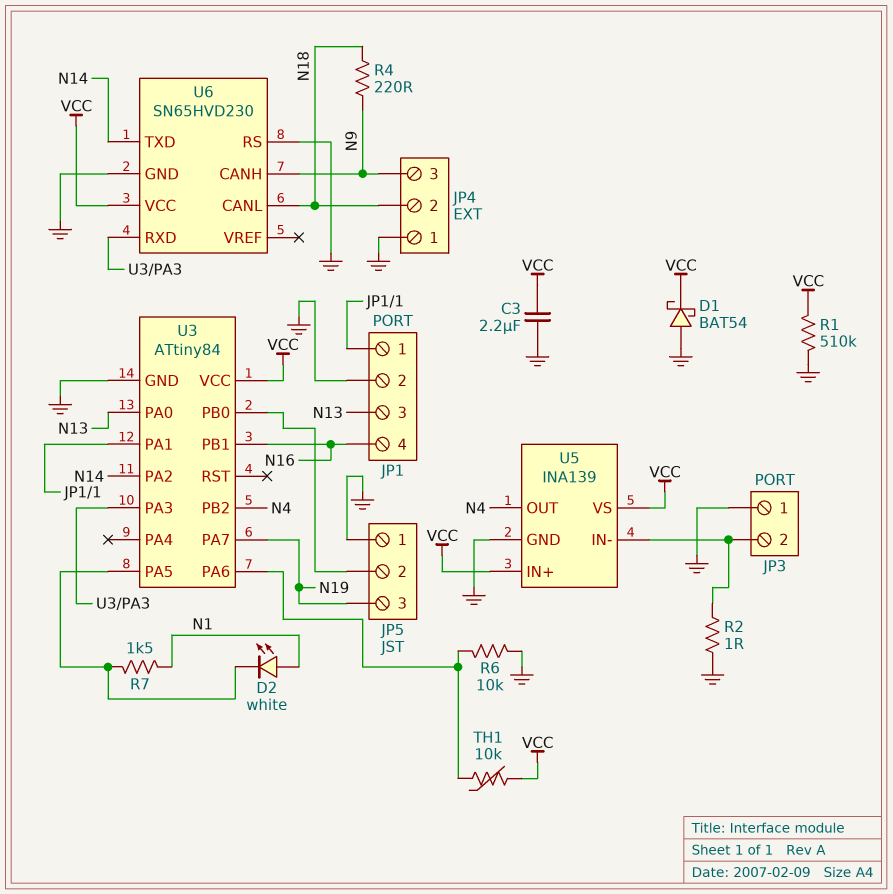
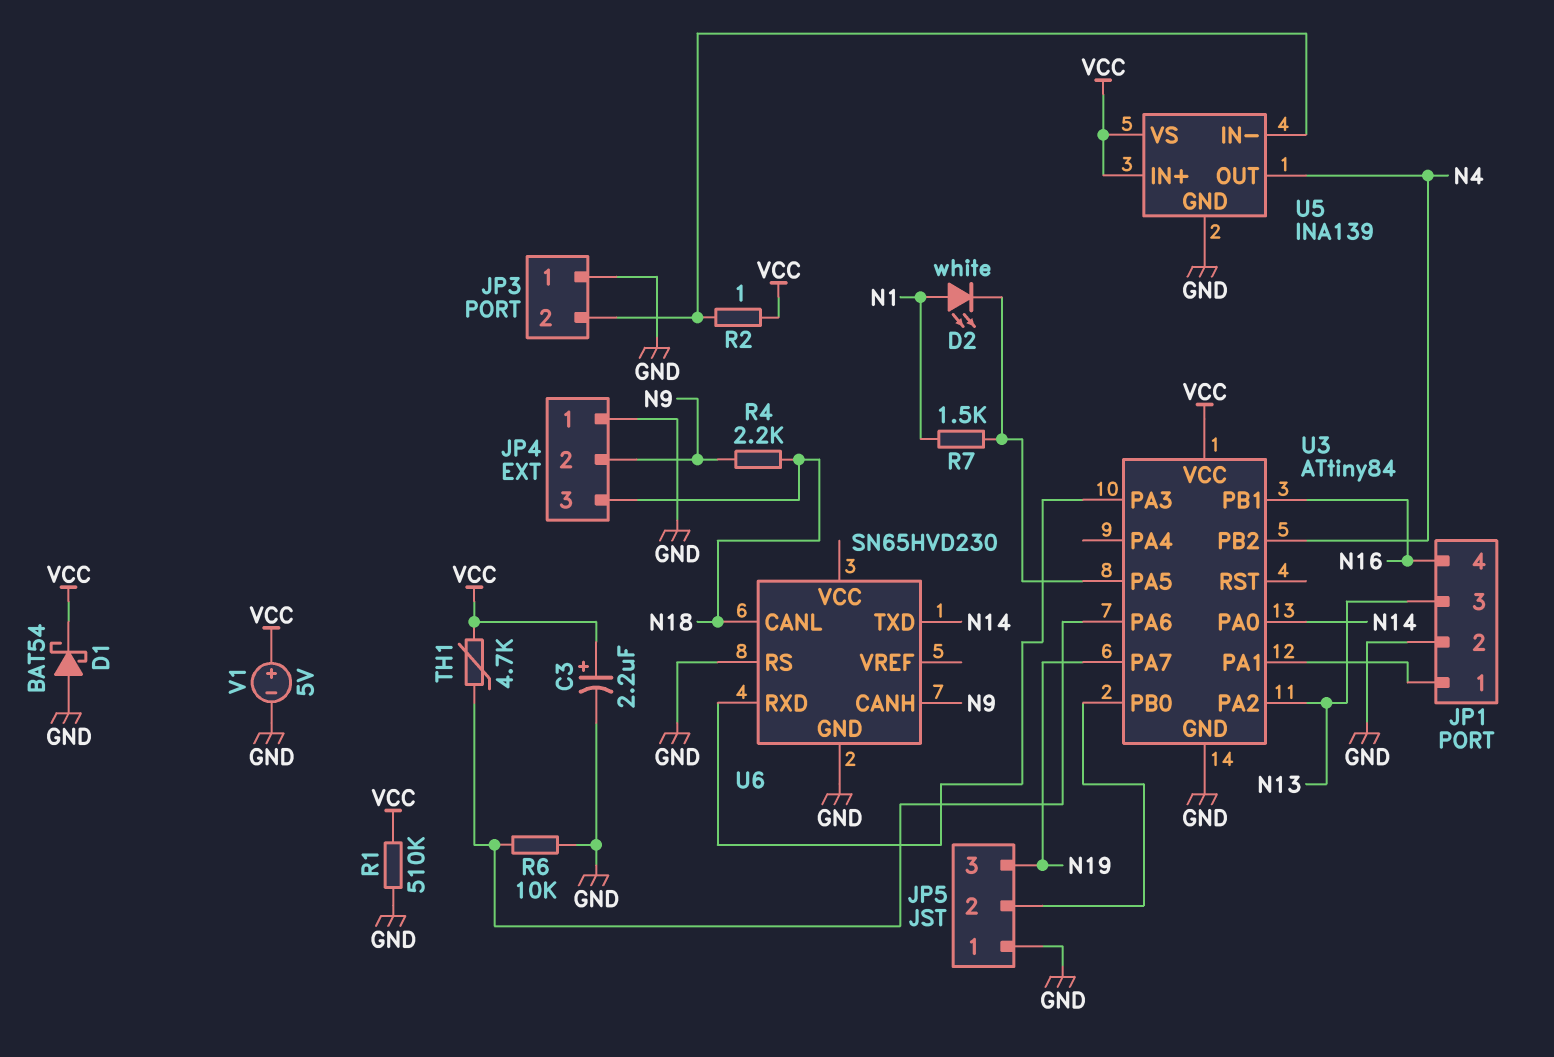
C3: 2.2uF (GND, VCC) -> 2.2uF (plus VCC, minus GND)
JP4 pin 2: N18 -> N9
JP4 pin 3: N9 -> N18
R2: 1 (GND, JP3/2) -> 1 (JP3/2, VCC)
R4: 220 (N9, N18) -> 2.2k (N9, N18)
TH1: 10k (U3/PA6, VCC) -> 4.7k (U3/PA6, VCC)
U3 pin PA0: N13 -> N14
U3 pin PA2: N14 -> N13
U6 pin VCC: VCC -> none
V1: none -> 5V (plus VCC, minus GND)

